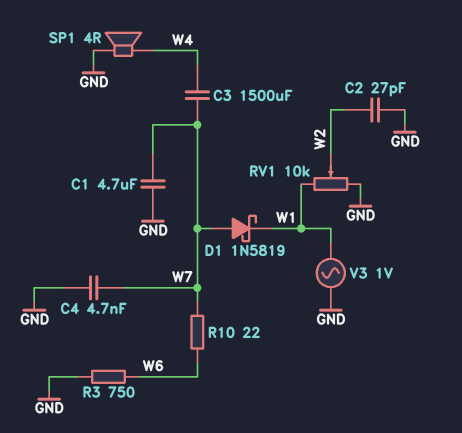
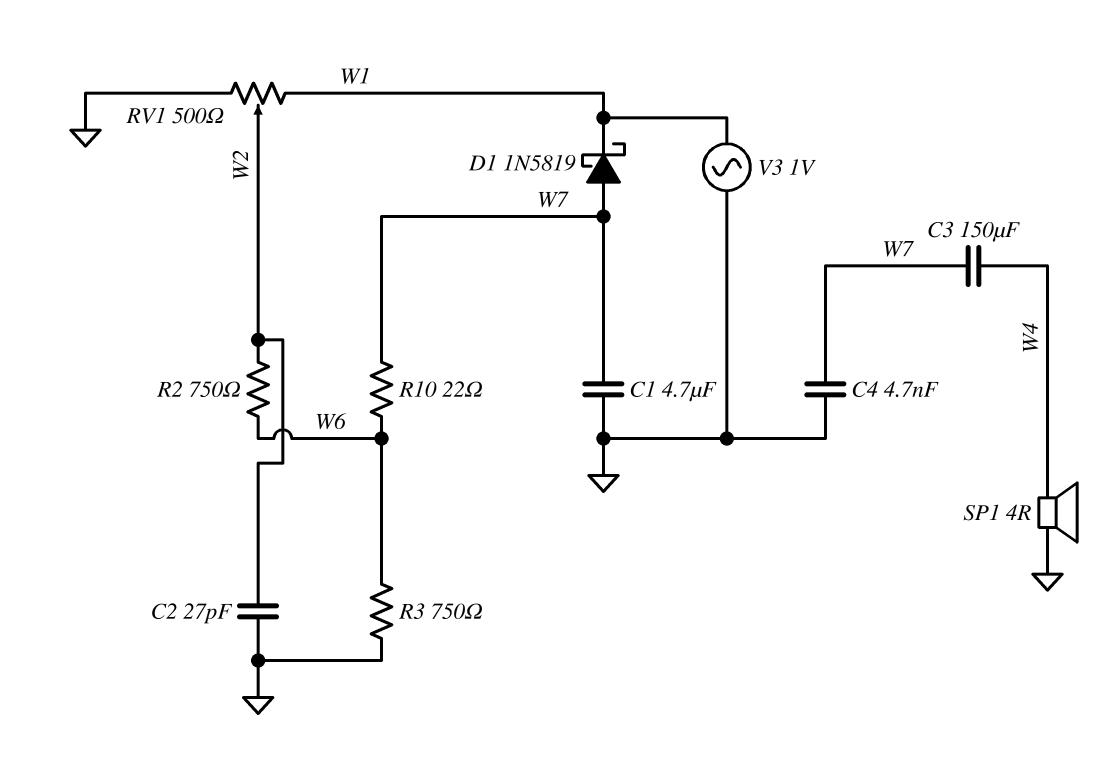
C3: 1500uF (W4, W7) -> 150uF (W4, W7)
R2: none -> 750 (W2, W6)
RV1: 10k (GND, W1, wiper W2) -> 500 (GND, W1, wiper W2)

